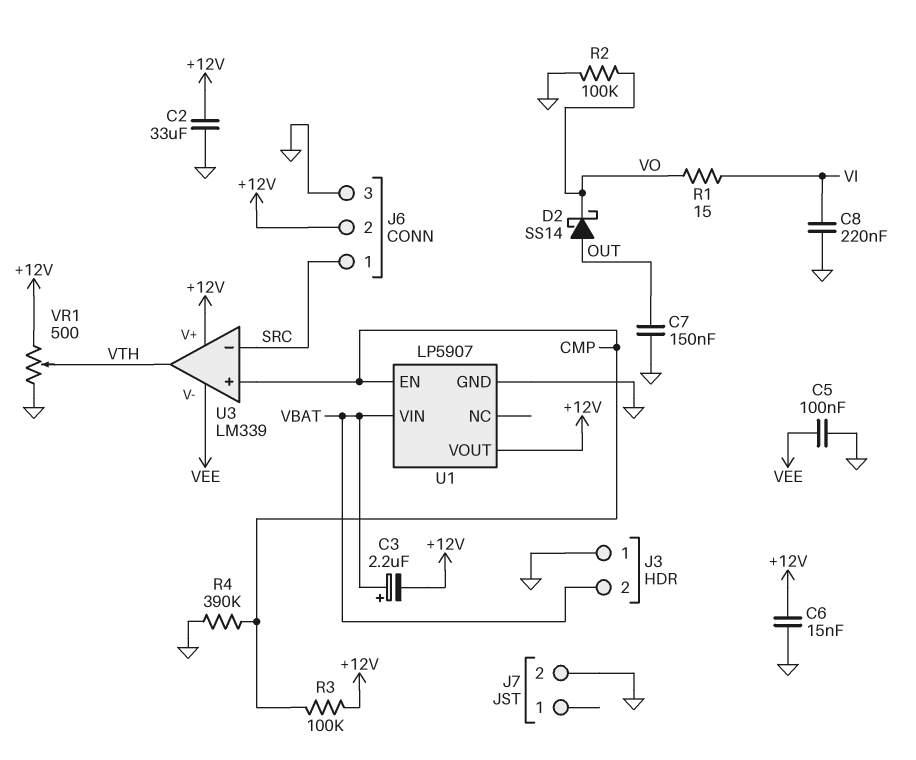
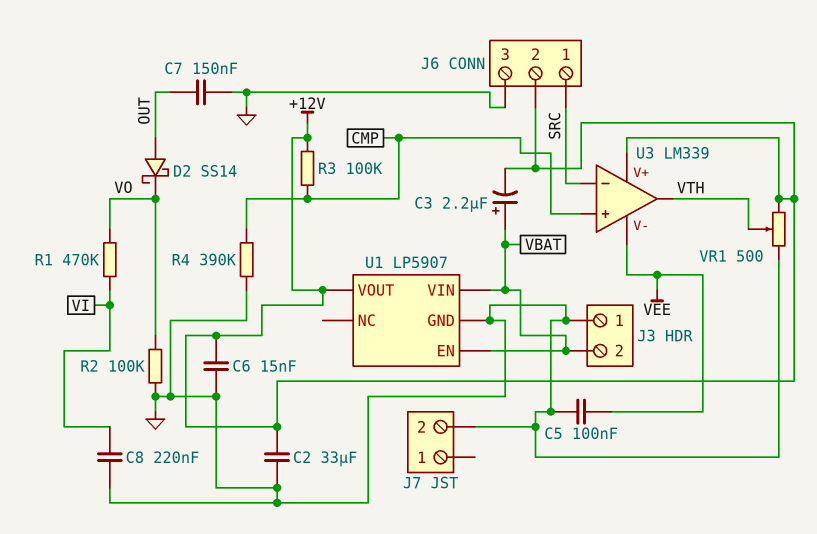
R1: 15 (VI, VO) -> 470k (VI, VO)
U1 pin EN: CMP -> VBAT

